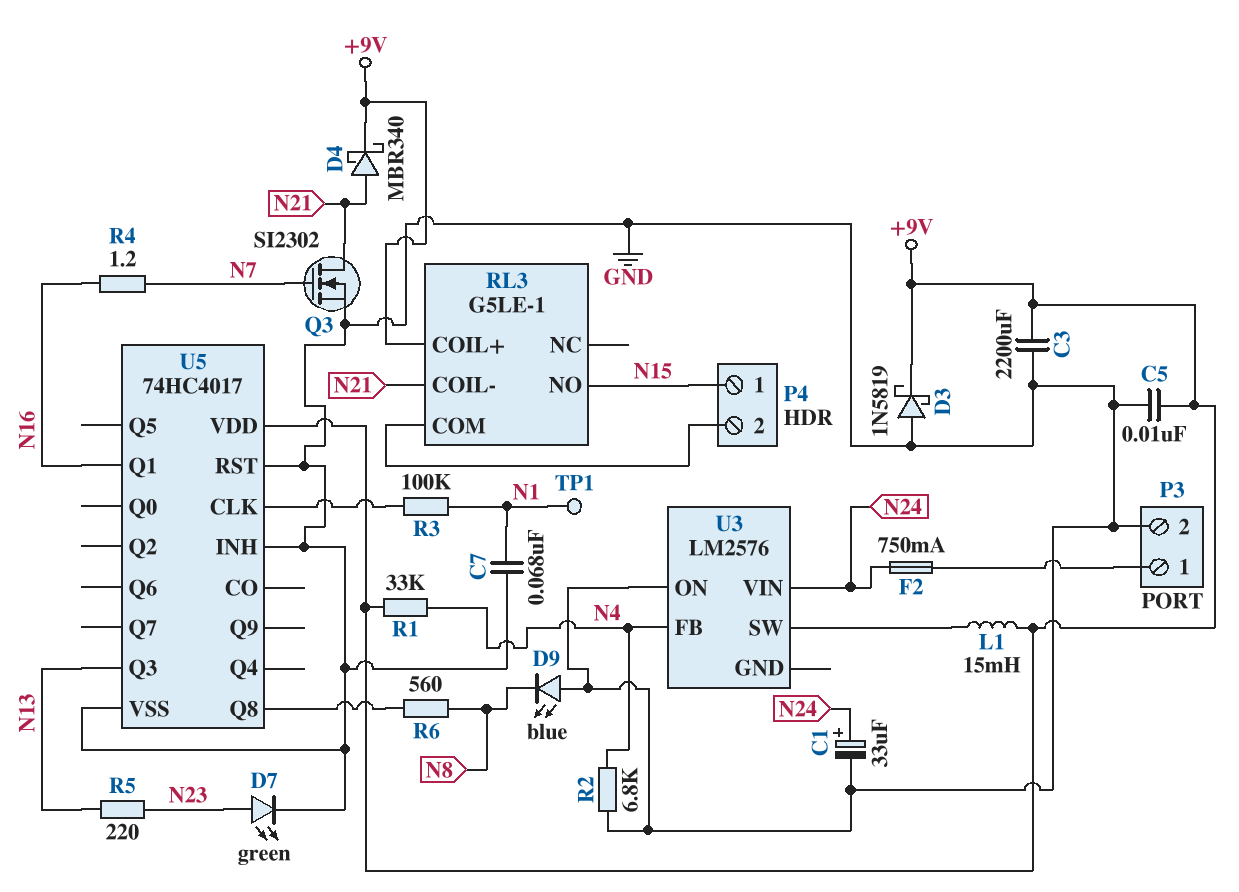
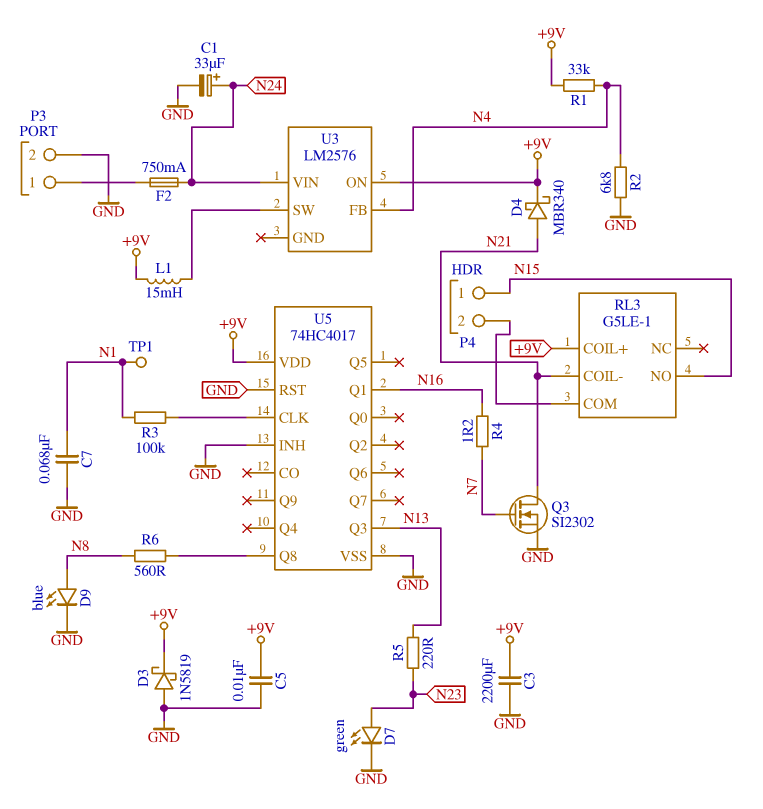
D9: LED blue (A GND, K N8) -> LED blue (A N8, K GND)
U3 pin ON: GND -> +9V

